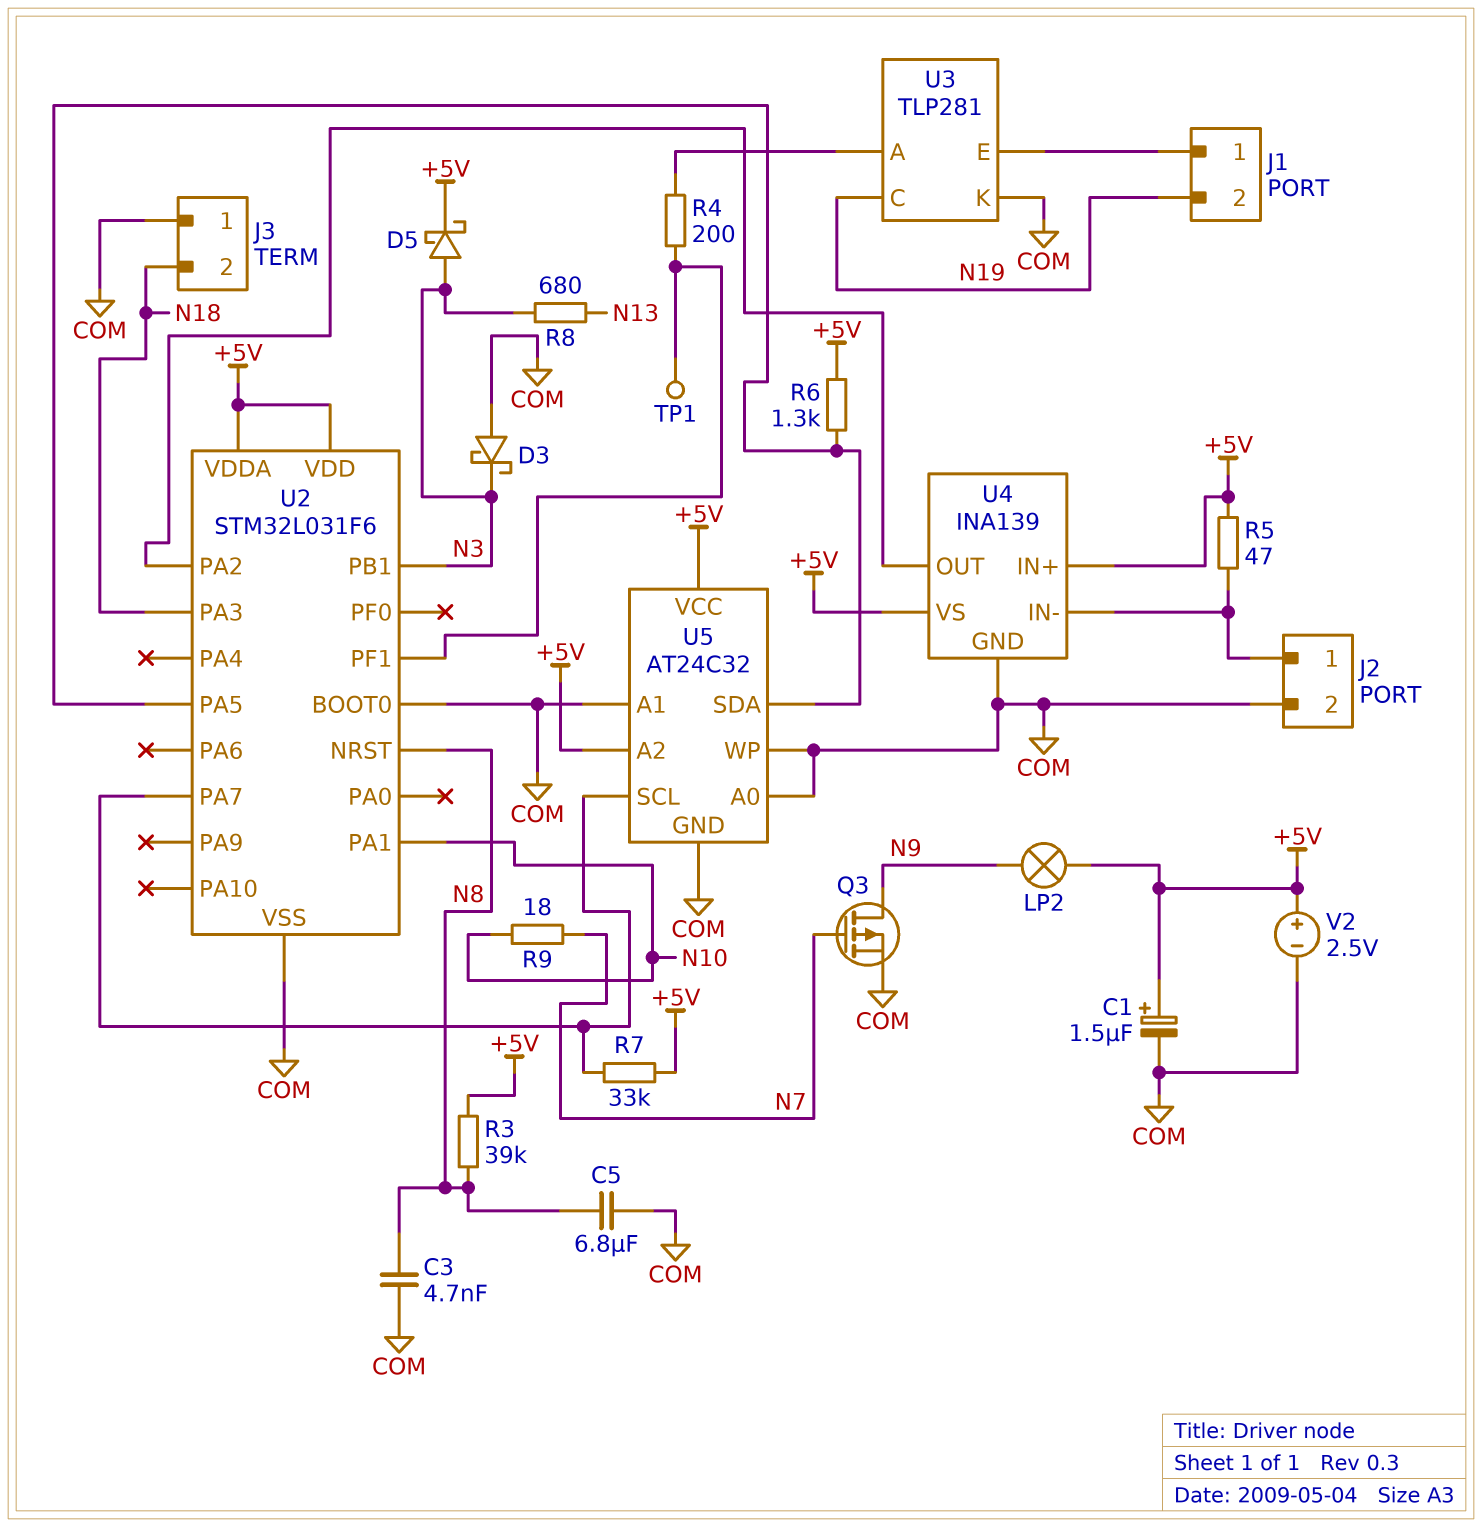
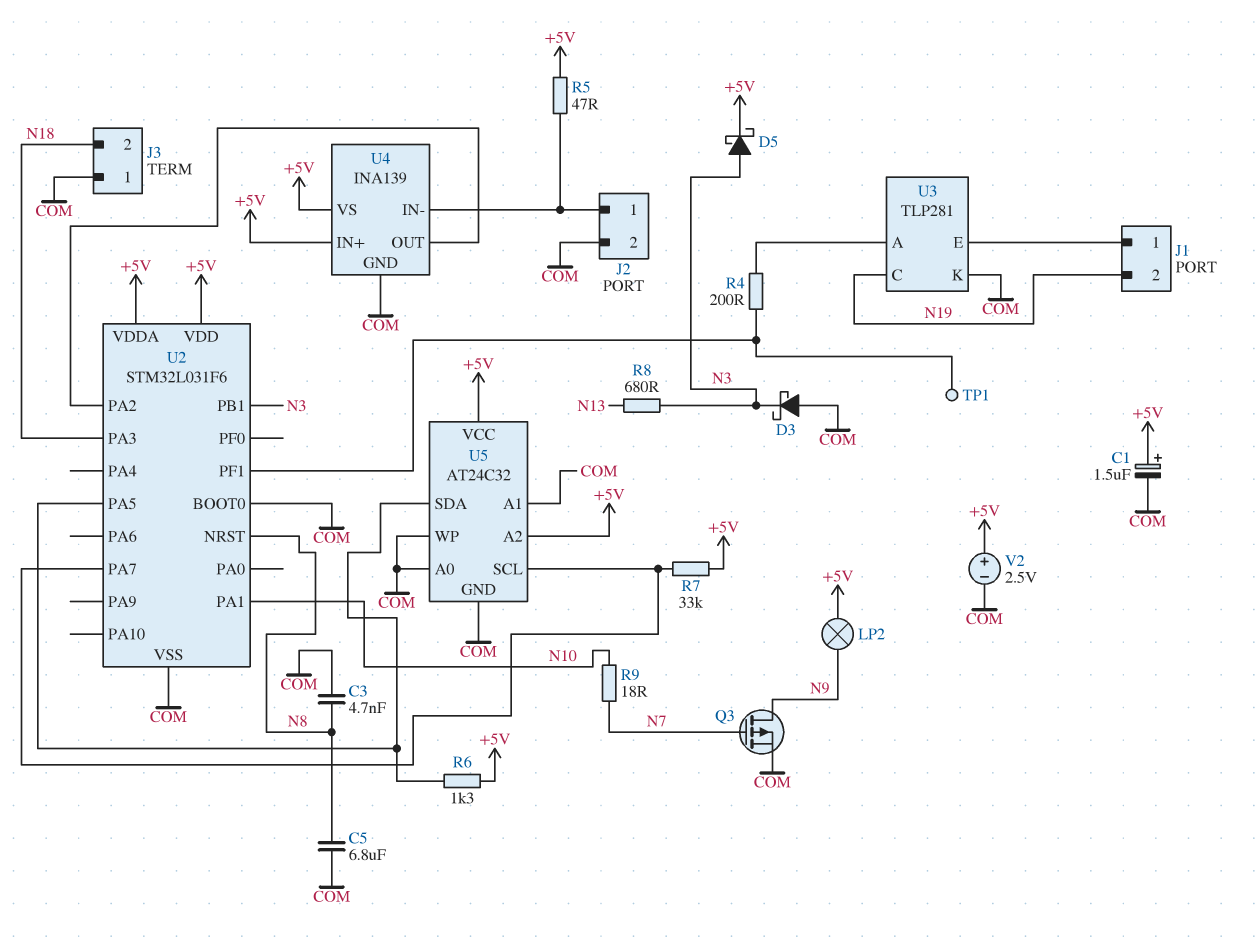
R3: 39k (+5V, N8) -> none

